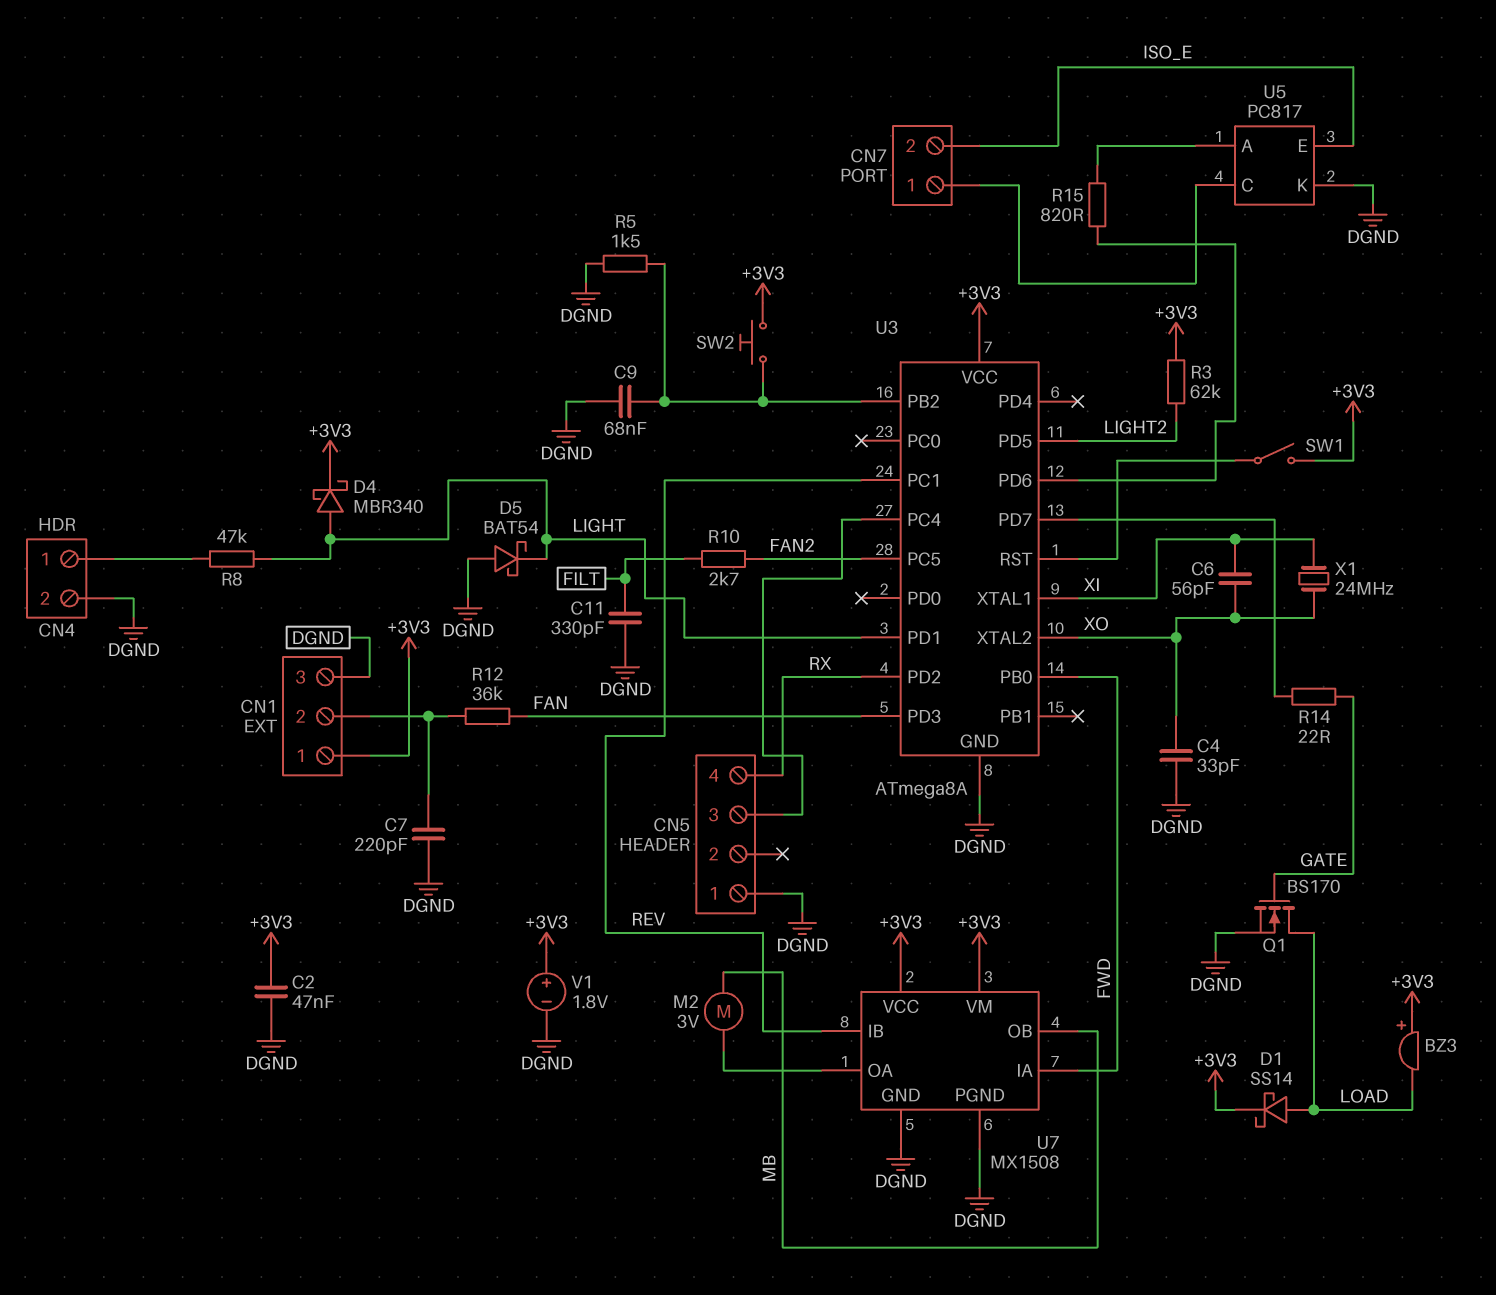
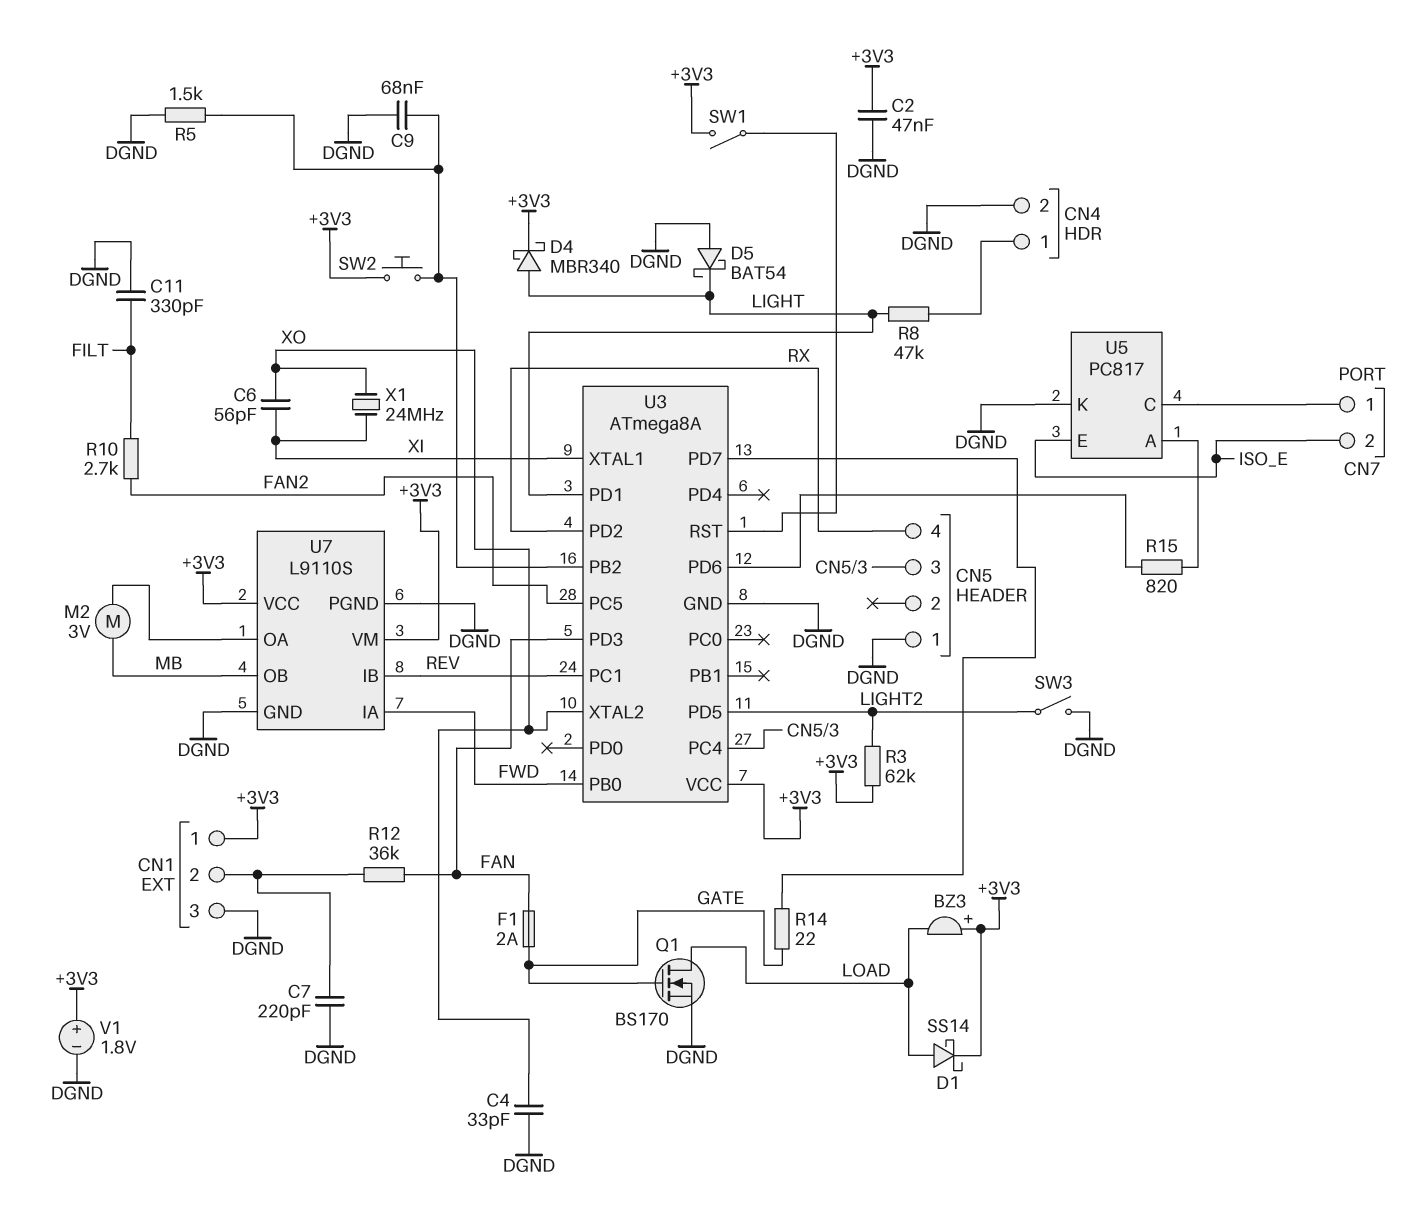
F1: none -> 2A (FAN, GATE)
SW3: none -> switch (DGND, LIGHT2)
U7: MX1508 -> L9110S

